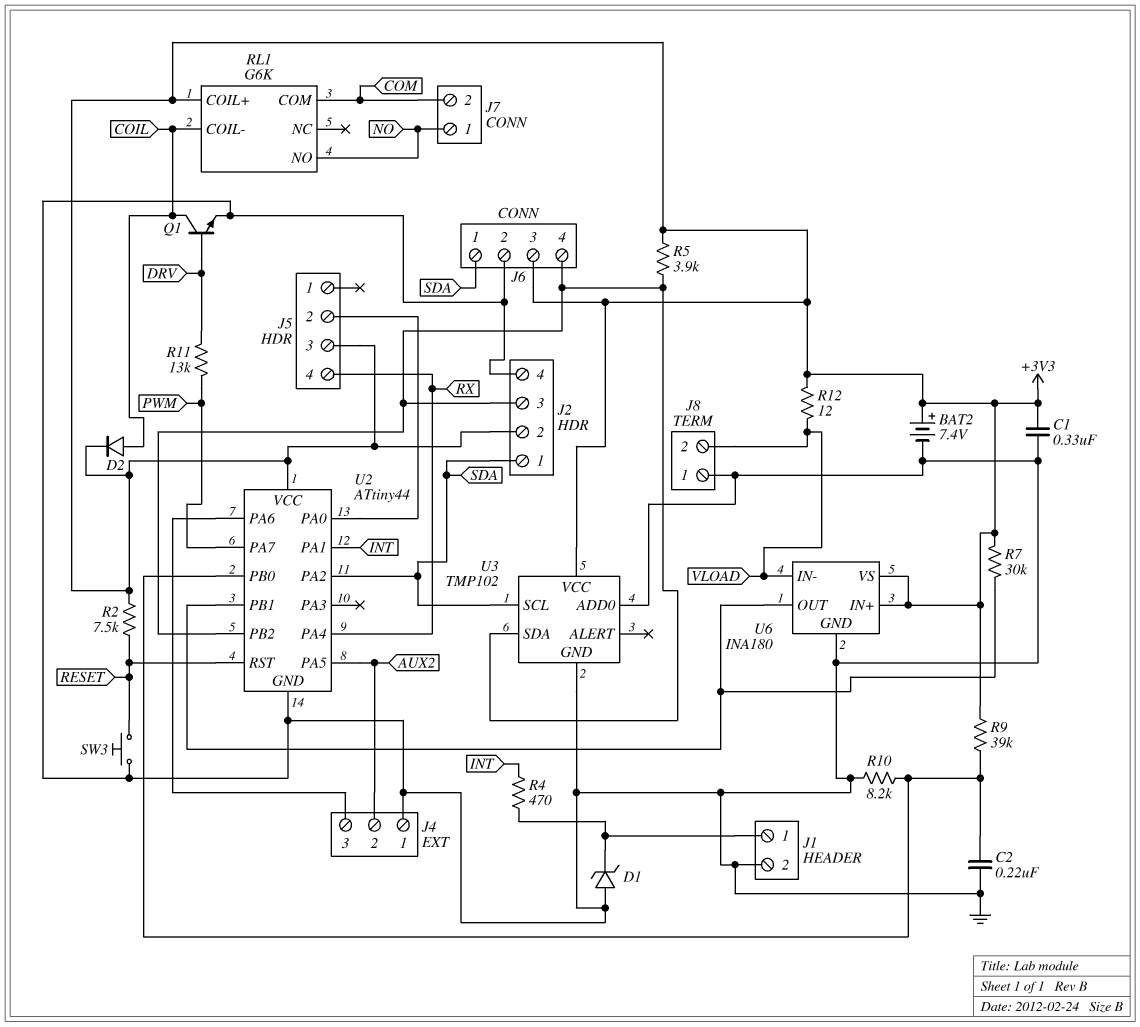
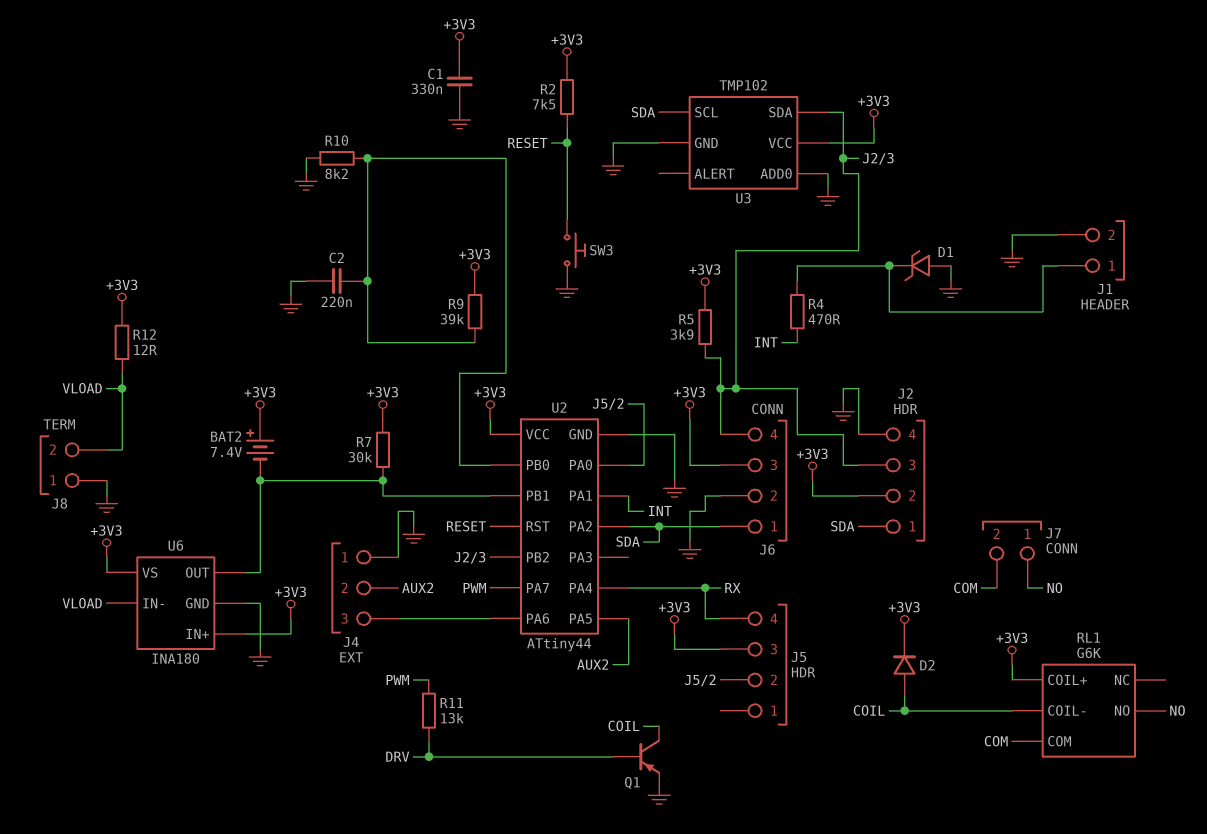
BAT2: 7.4V (plus +3V3, minus GND) -> 7.4V (plus +3V3, minus U2/PB1)
Q1: NPN (B DRV, C COIL, E GND) -> PNP (B DRV, C COIL, E GND)

